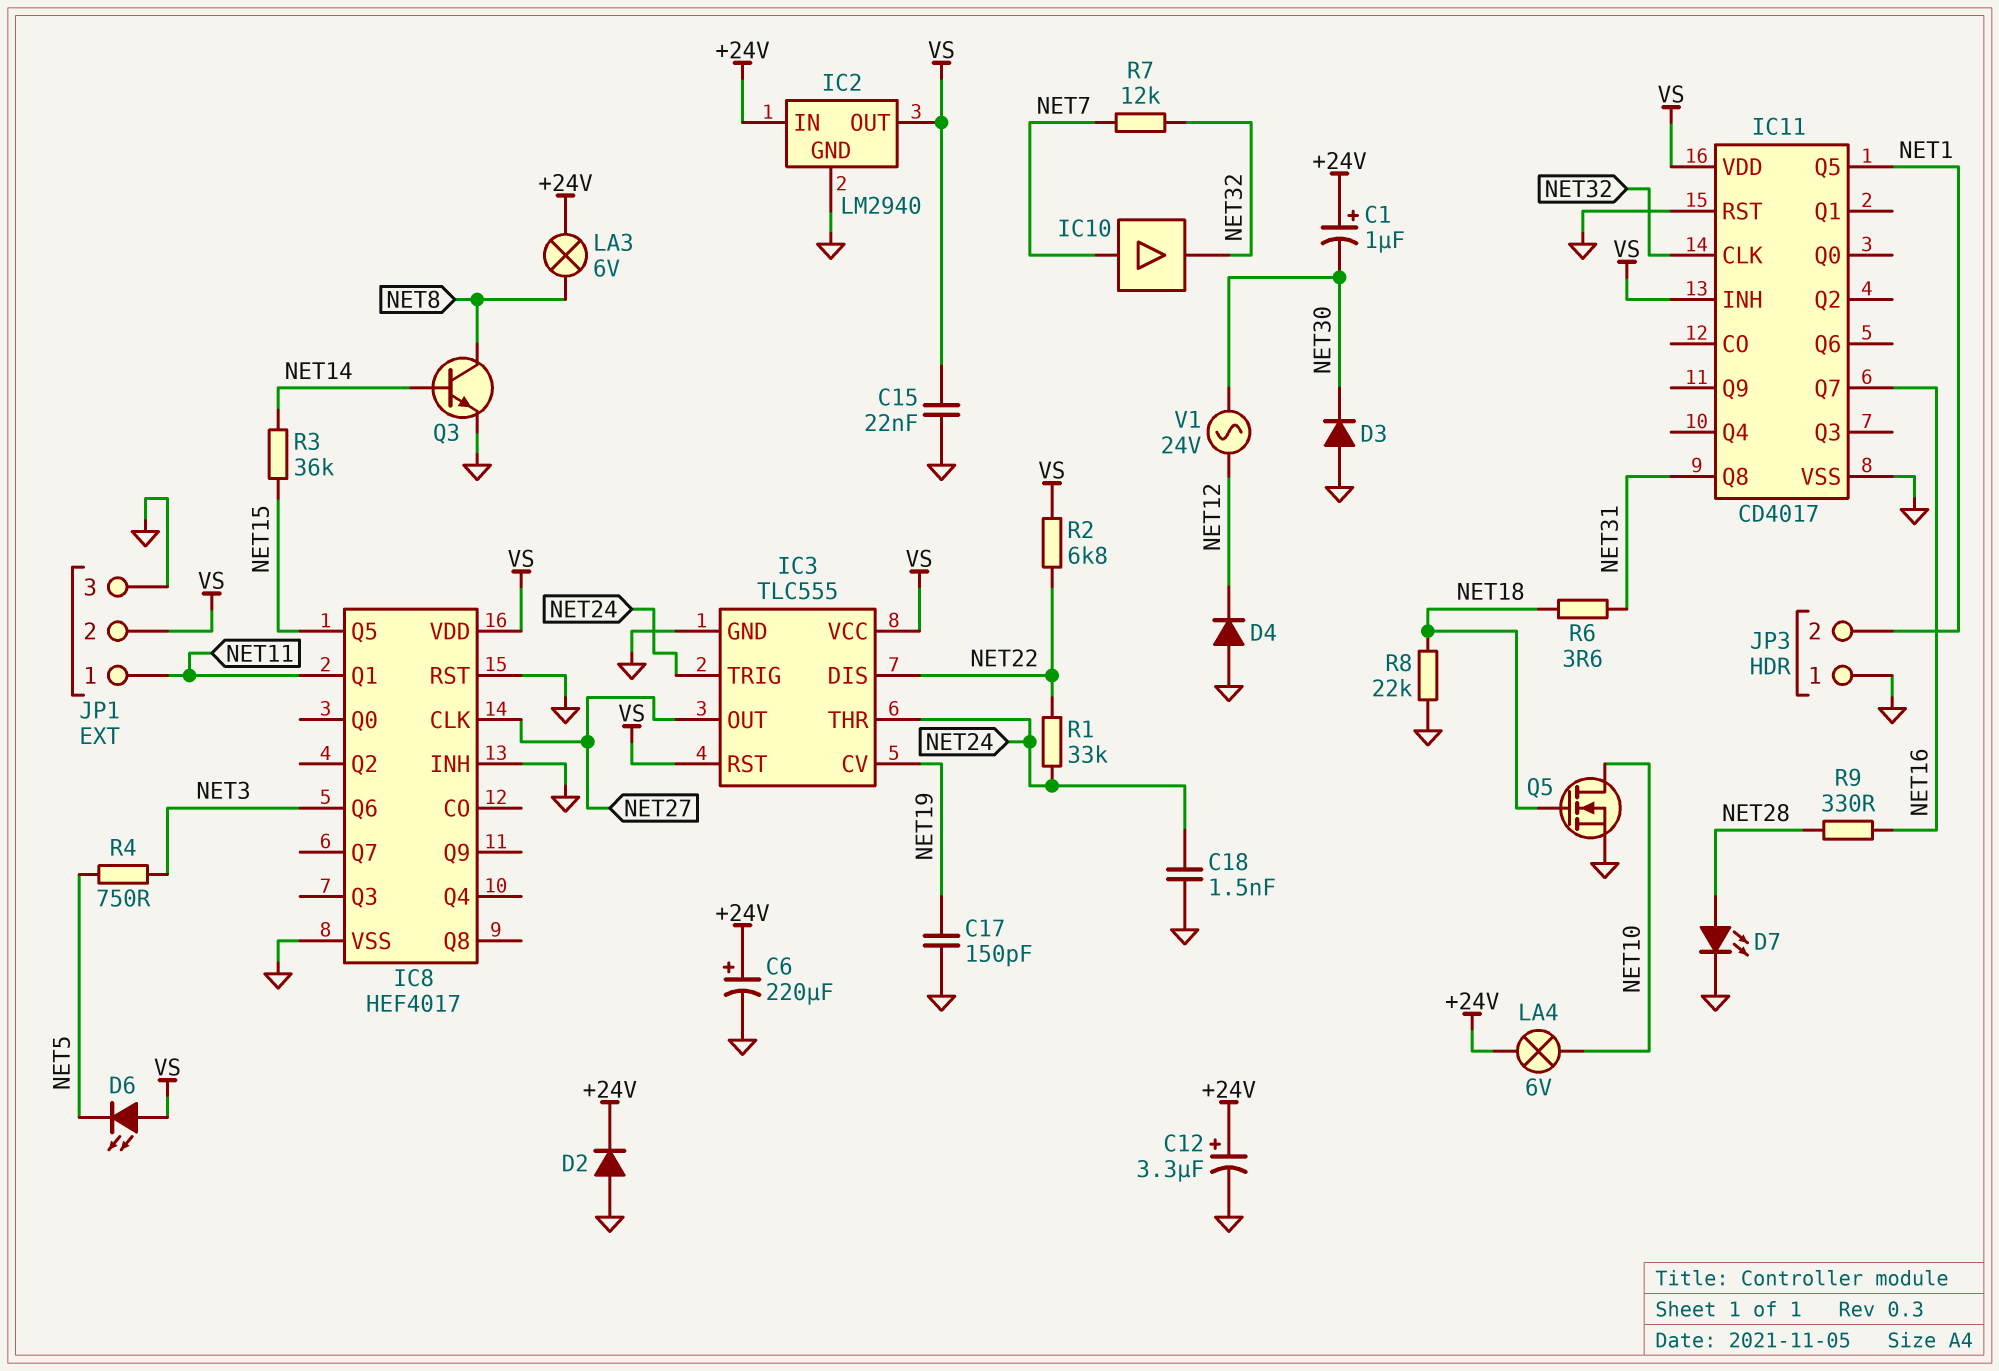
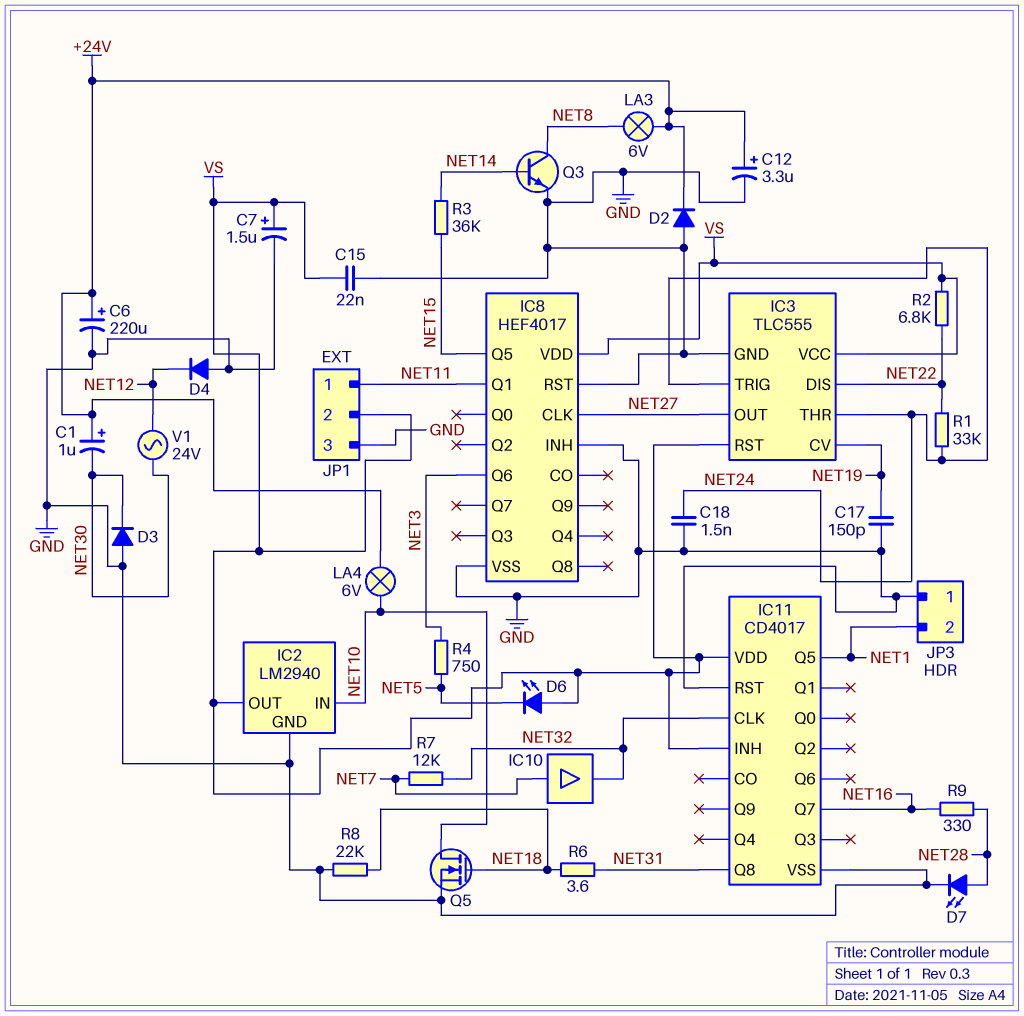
C7: none -> 1.5uF (plus VS, minus GND)
IC2 pin IN: +24V -> NET10

